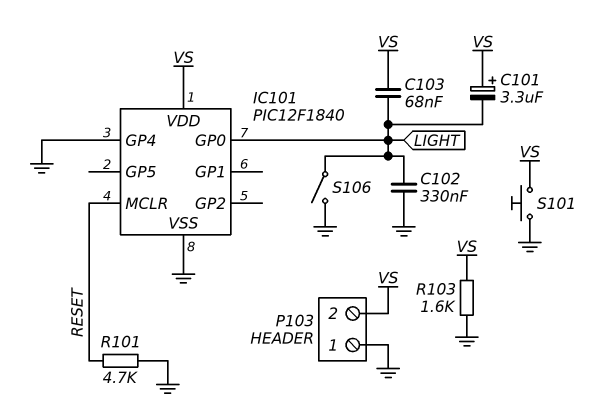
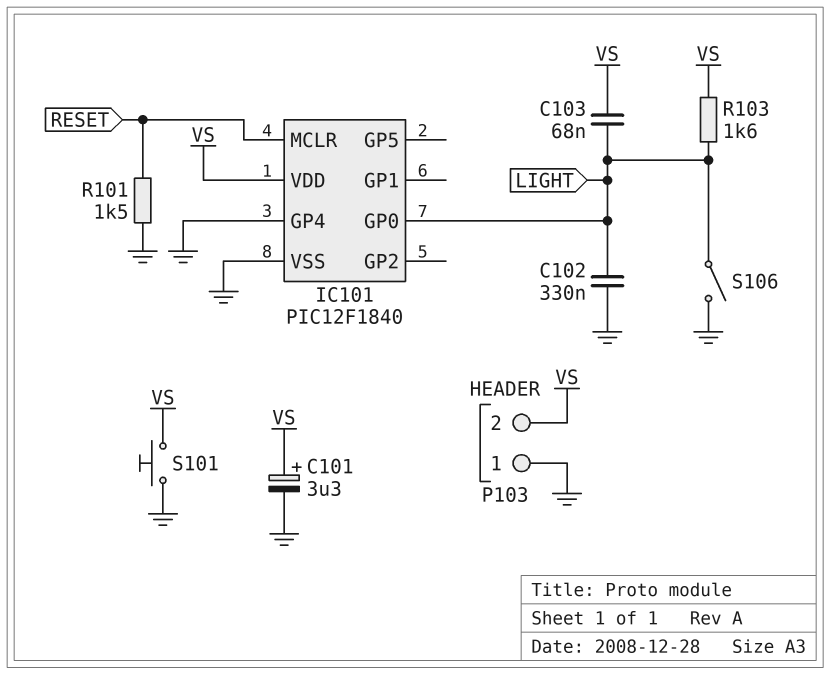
C101: 3.3uF (plus VS, minus LIGHT) -> 3.3uF (plus VS, minus GND)
R101: 4.7k (GND, RESET) -> 1.5k (GND, RESET)
R103: 1.6k (GND, VS) -> 1.6k (LIGHT, VS)

